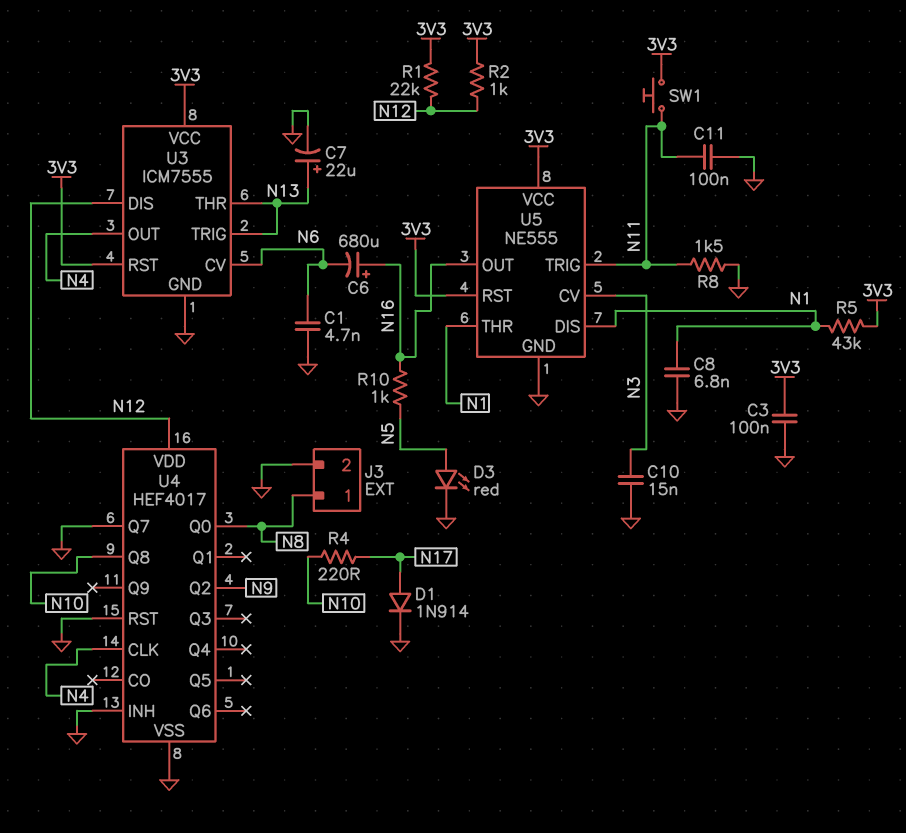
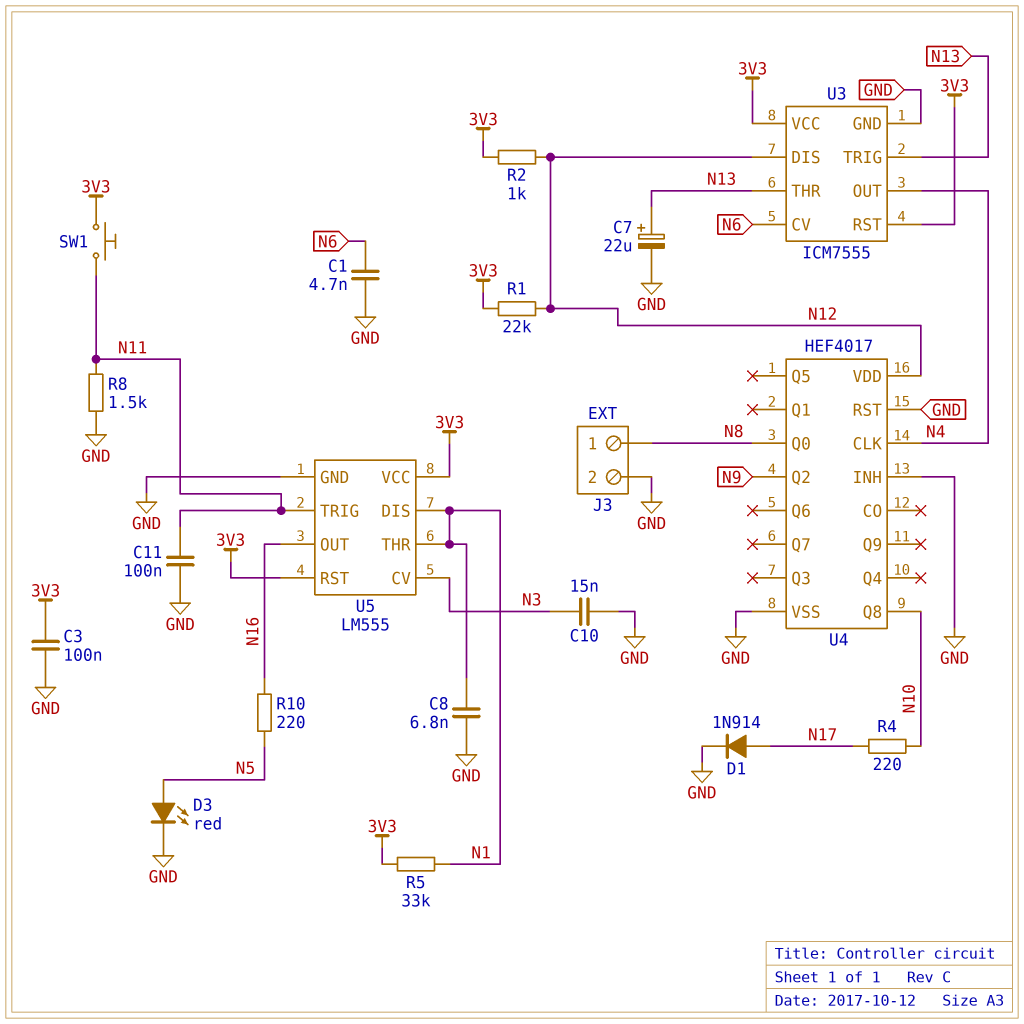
C6: 680uF (plus N16, minus N6) -> none
R5: 43k (3V3, N1) -> 33k (3V3, N1)
R10: 1k (N5, N16) -> 220 (N5, N16)
U4 pin Q7: GND -> none
U5: NE555 -> LM555

